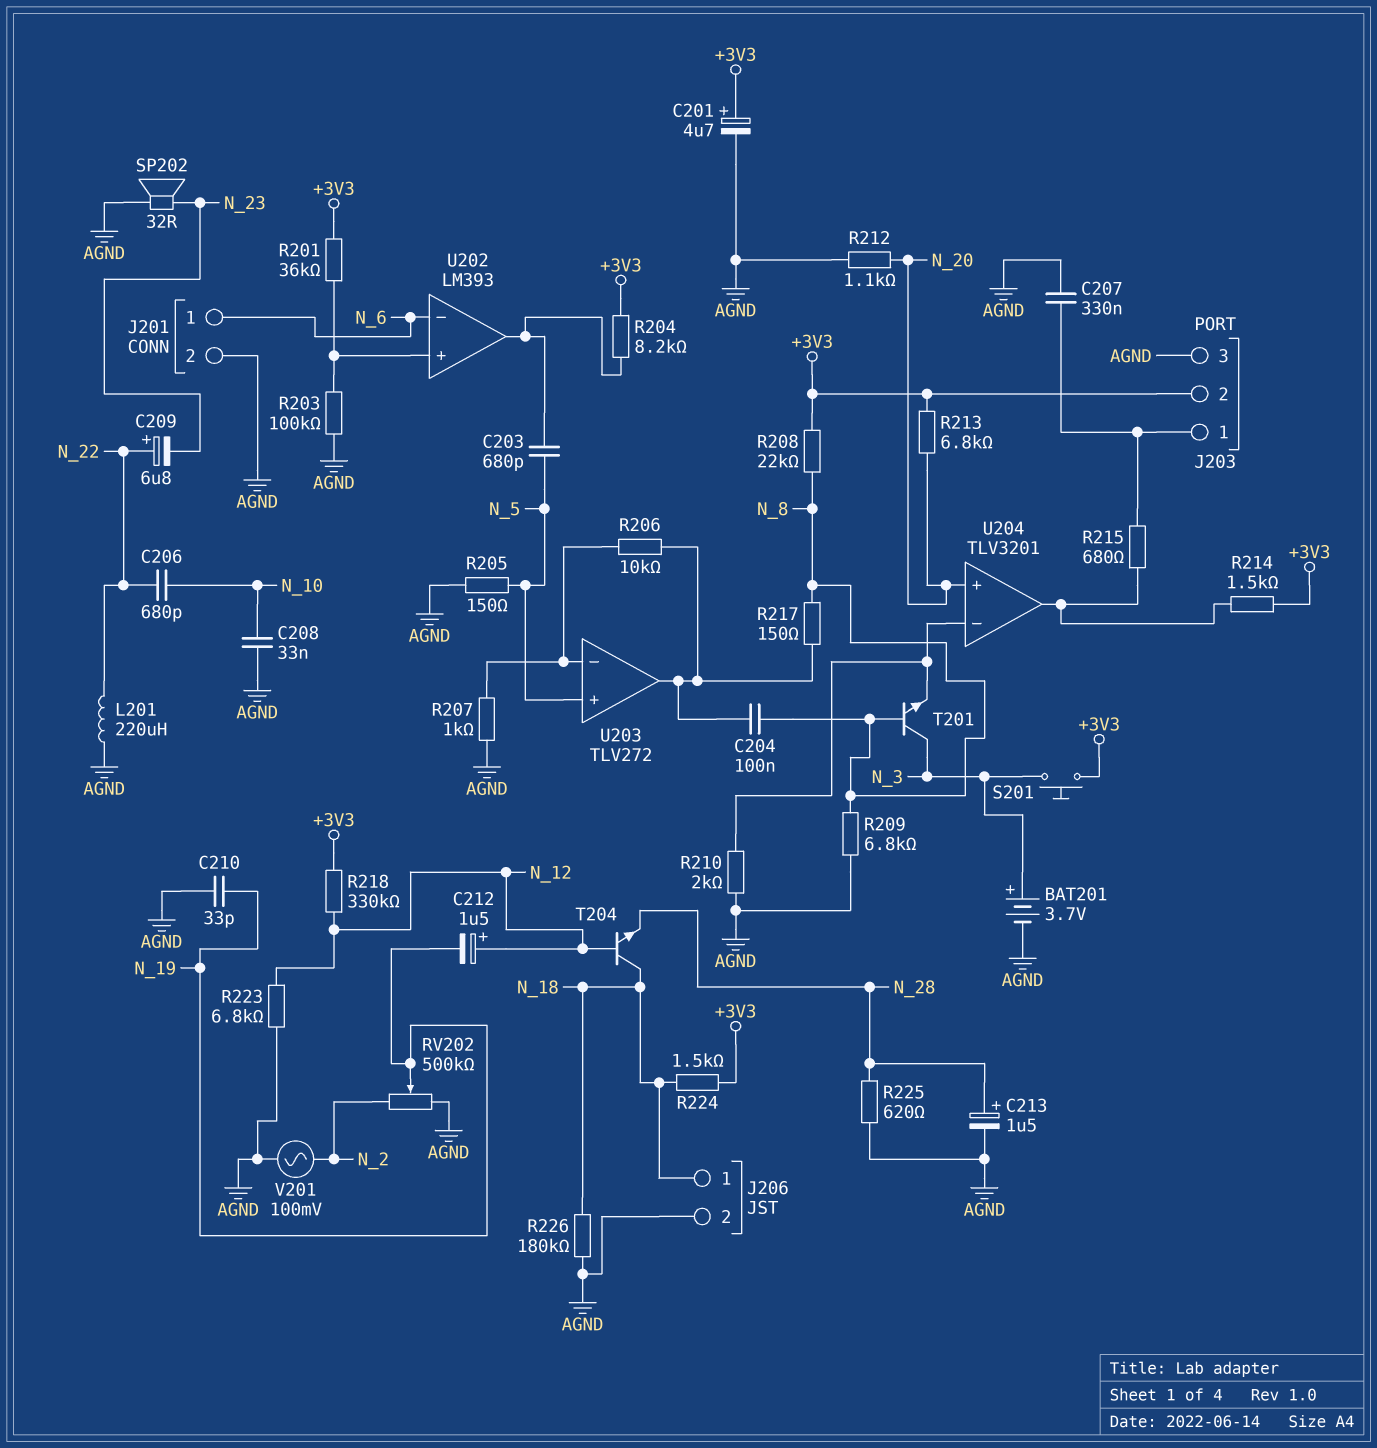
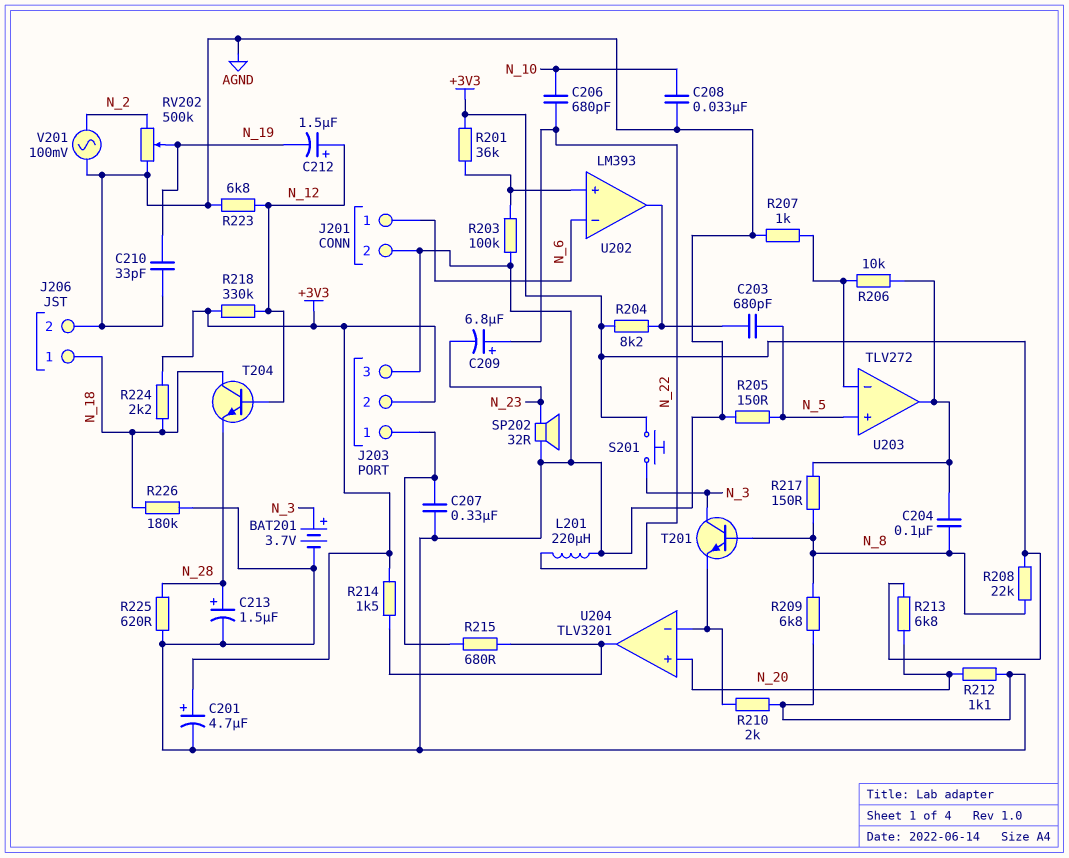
R224: 1.5k (+3V3, N_18) -> 2.2k (+3V3, N_18)

